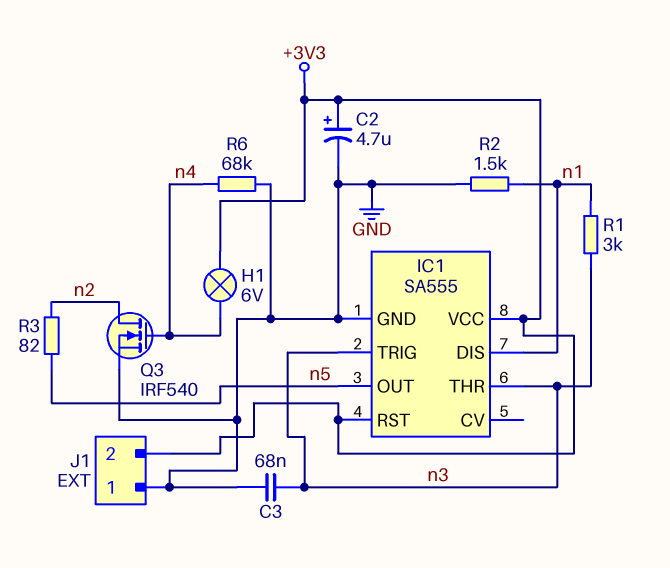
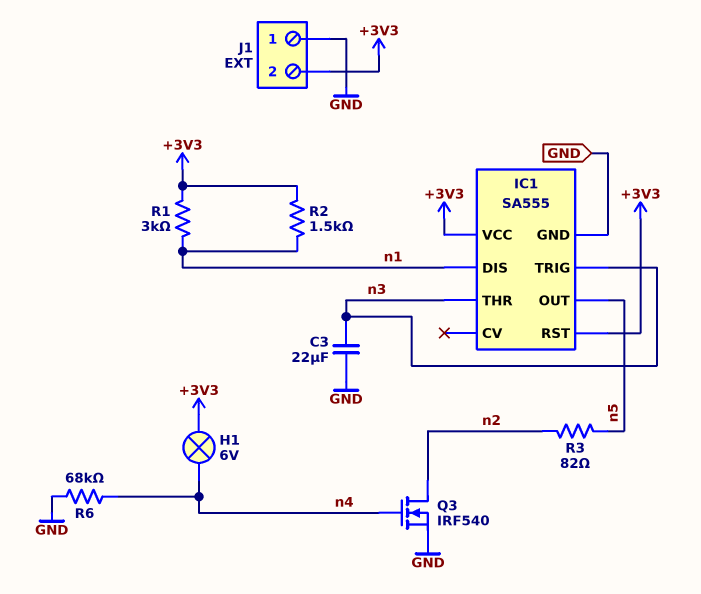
C2: 4.7uF (plus +3V3, minus GND) -> none
C3: 68nF (GND, n3) -> 22uF (GND, n3)
R1: 3k (n1, n3) -> 3k (+3V3, n1)
R2: 1.5k (GND, n1) -> 1.5k (+3V3, n1)

